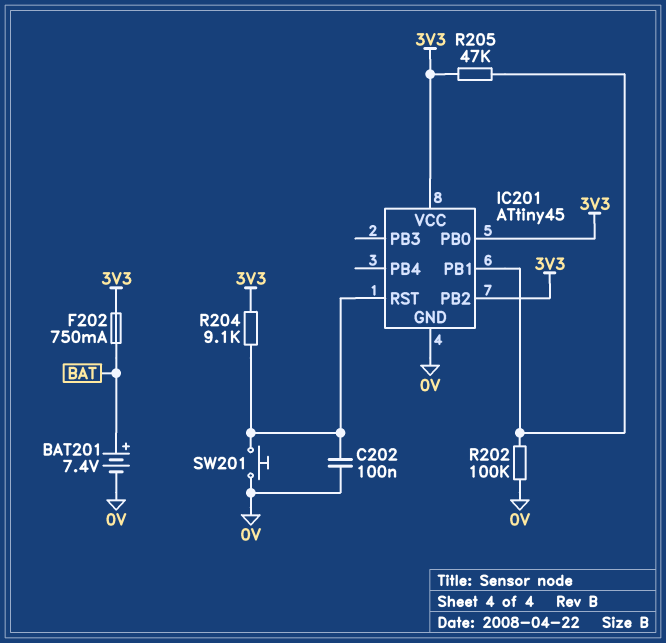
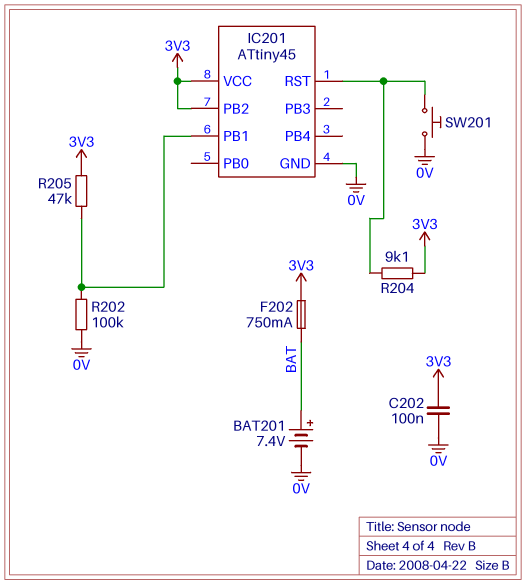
C202: 100nF (0V, IC201/RST) -> 100nF (0V, 3V3)
IC201 pin PB0: 3V3 -> none

